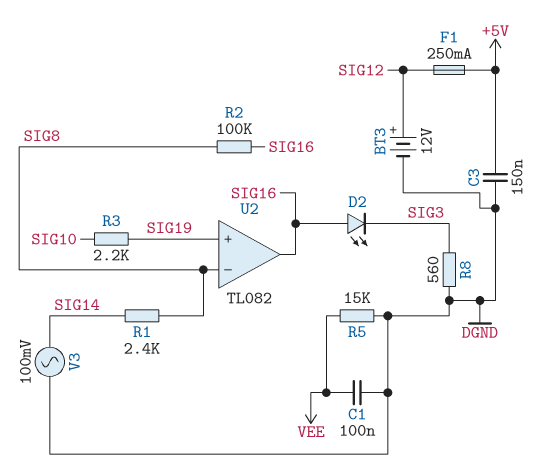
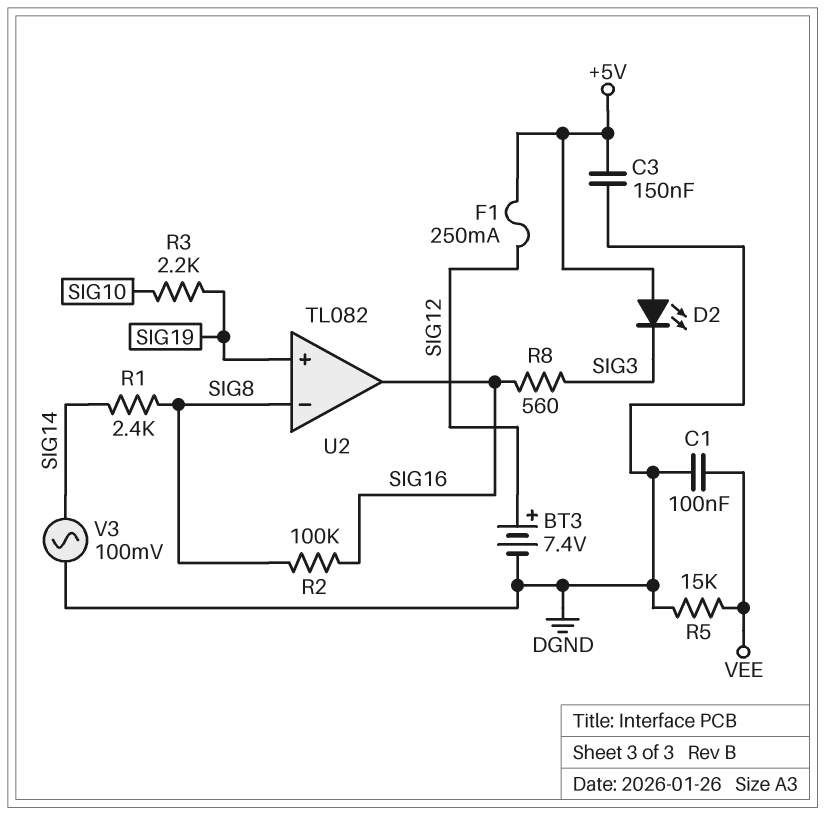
BT3: 12V (plus SIG12, minus DGND) -> 7.4V (plus SIG12, minus DGND)
D2: LED (A SIG16, K SIG3) -> LED (A +5V, K SIG3)
R8: 560 (DGND, SIG3) -> 560 (SIG3, SIG16)

